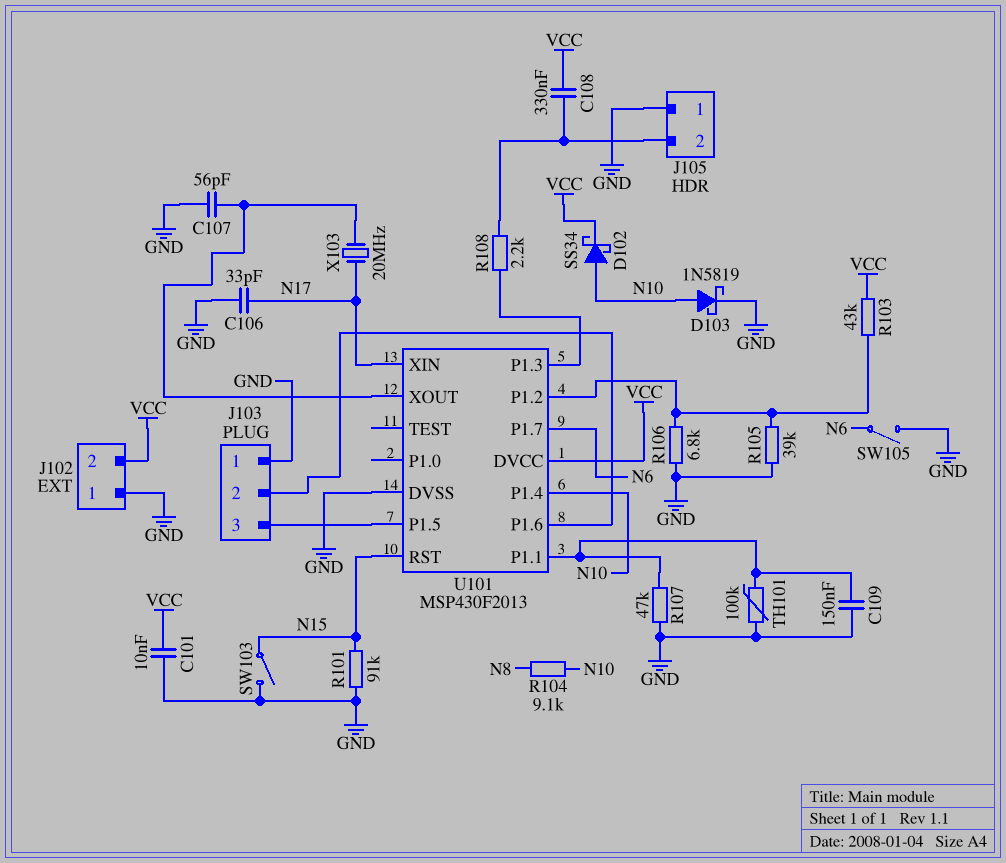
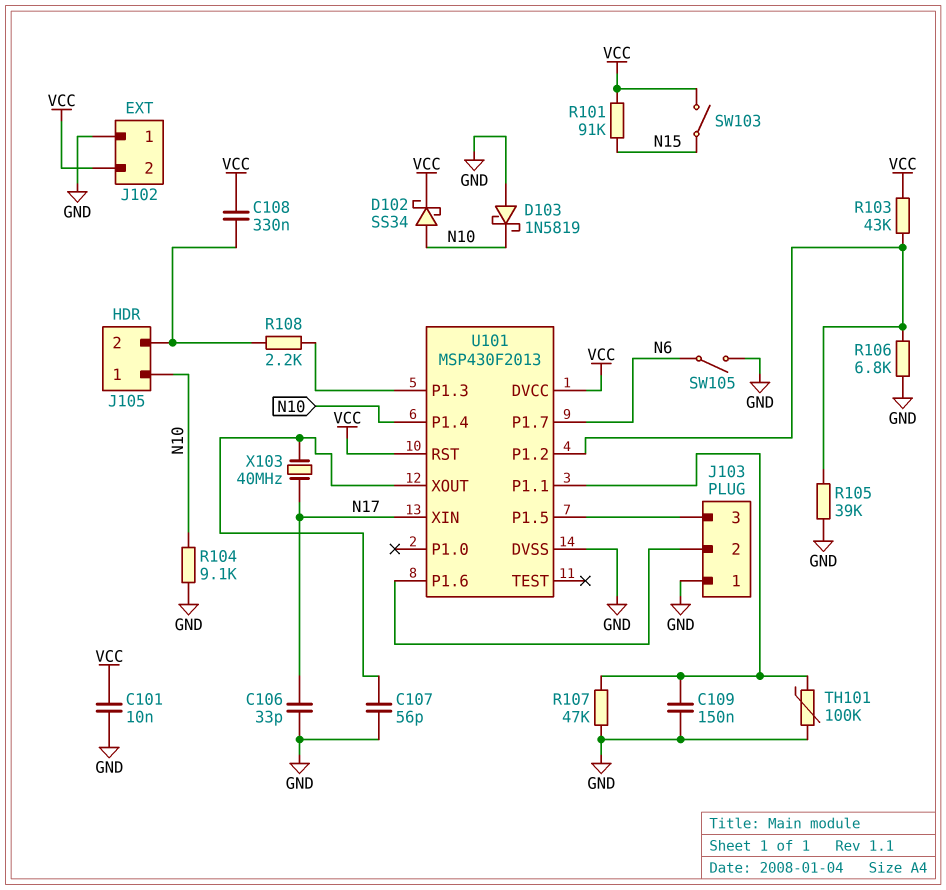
D103: schottky 1N5819 (A N10, K GND) -> schottky 1N5819 (A GND, K N10)
J105 pin 1: GND -> N10
R101: 91k (GND, N15) -> 91k (N15, VCC)
R104: 9.1k (N8, N10) -> 9.1k (GND, N10)
SW103: switch (GND, N15) -> switch (N15, VCC)
U101 pin RST: N15 -> VCC
X103: 20MHz (N17, U101/XOUT) -> 40MHz (N17, U101/XOUT)

